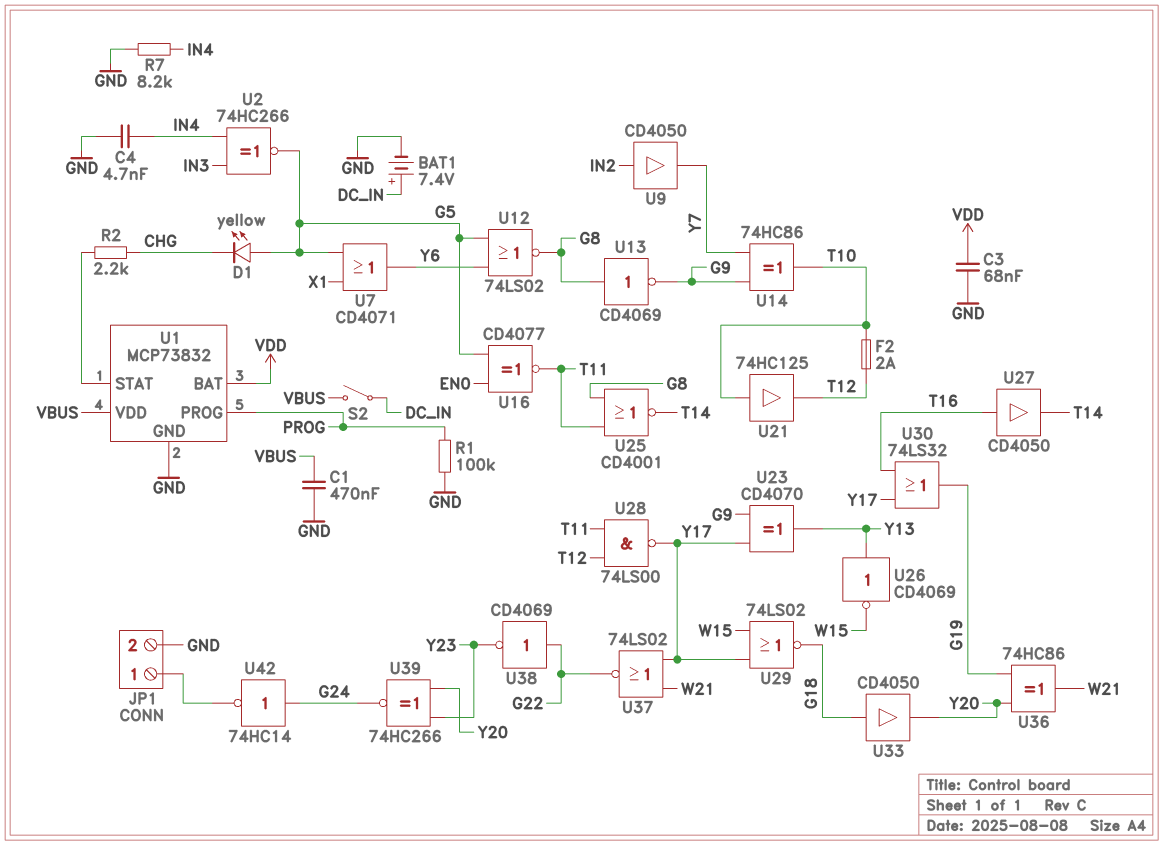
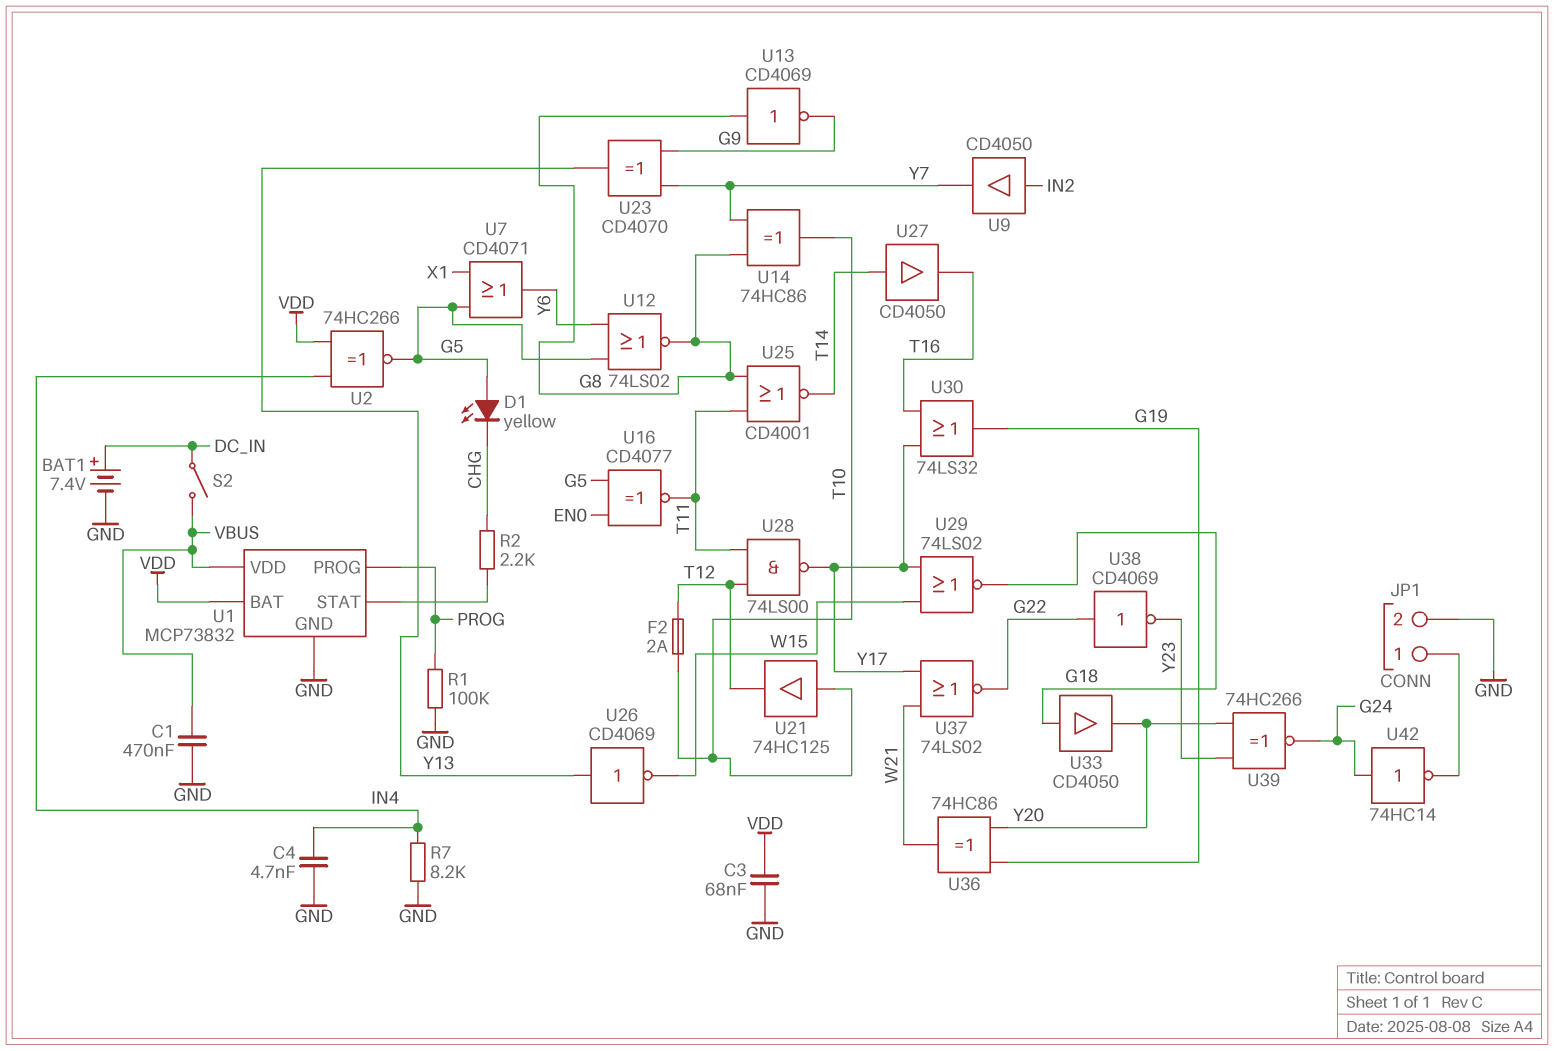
U2: XNOR 74HC266 (in IN3, in IN4, out G5) -> XNOR 74HC266 (in IN4, in VDD, out G5)
U14: XOR 74HC86 (in G9, in Y7, out T10) -> XOR 74HC86 (in G8, in Y7, out T10)
U23: XOR CD4070 (in G9, in Y17, out Y13) -> XOR CD4070 (in G9, in Y7, out Y13)
U27: buffer CD4050 (in T16, out T14) -> buffer CD4050 (in T14, out T16)

